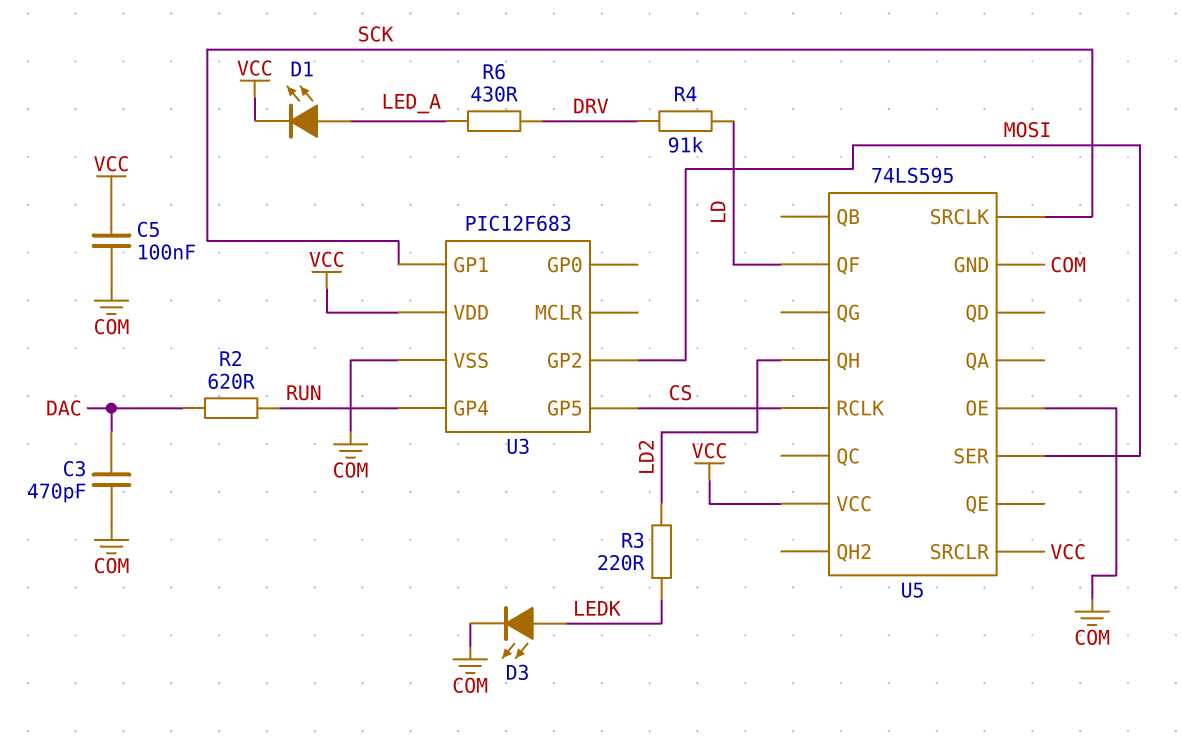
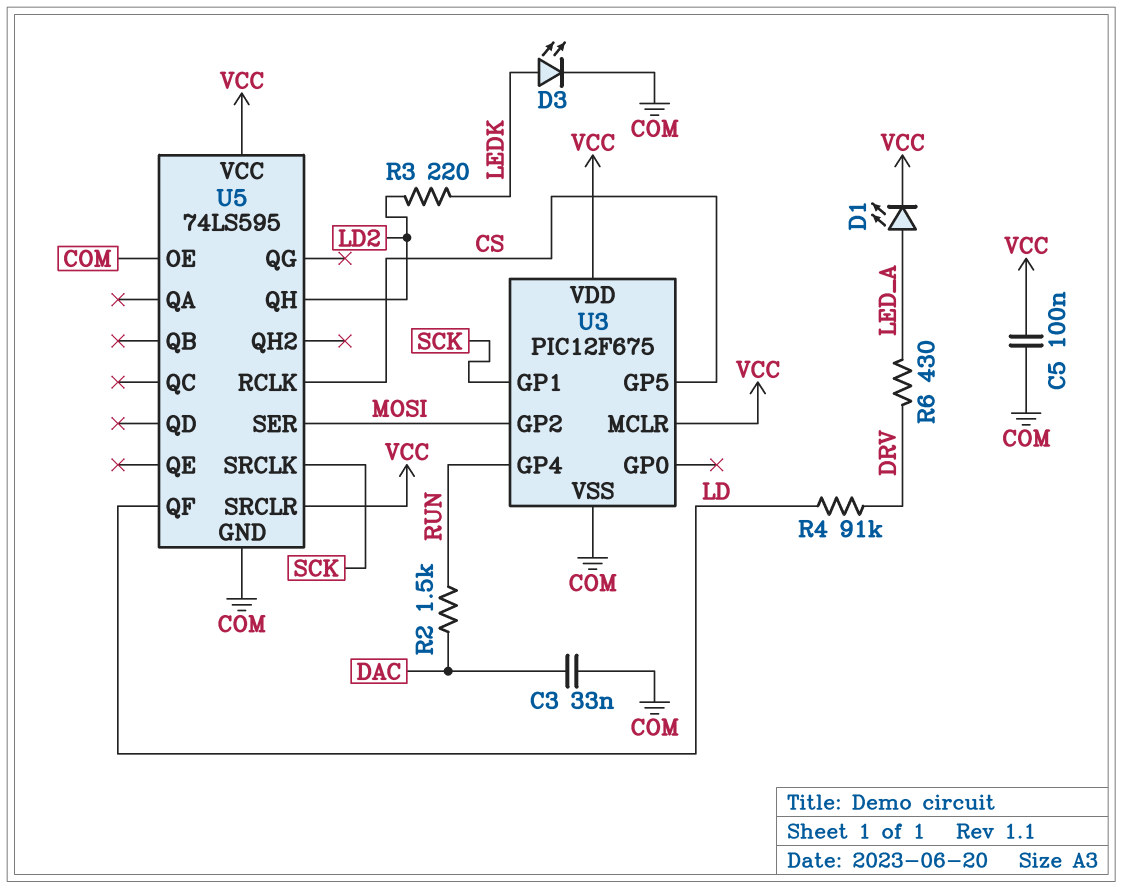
C3: 470pF (COM, DAC) -> 33nF (COM, DAC)
R2: 620 (DAC, RUN) -> 1.5k (DAC, RUN)
U3: PIC12F683 -> PIC12F675
U3 pin MCLR: none -> VCC

